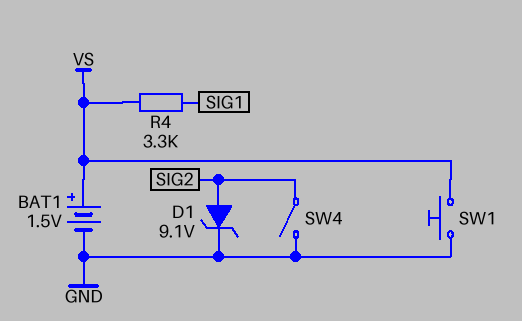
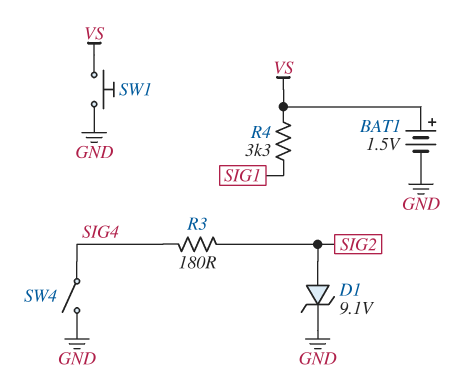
R3: none -> 180 (SIG2, SIG4)
SW4: switch (GND, SIG2) -> switch (GND, SIG4)

